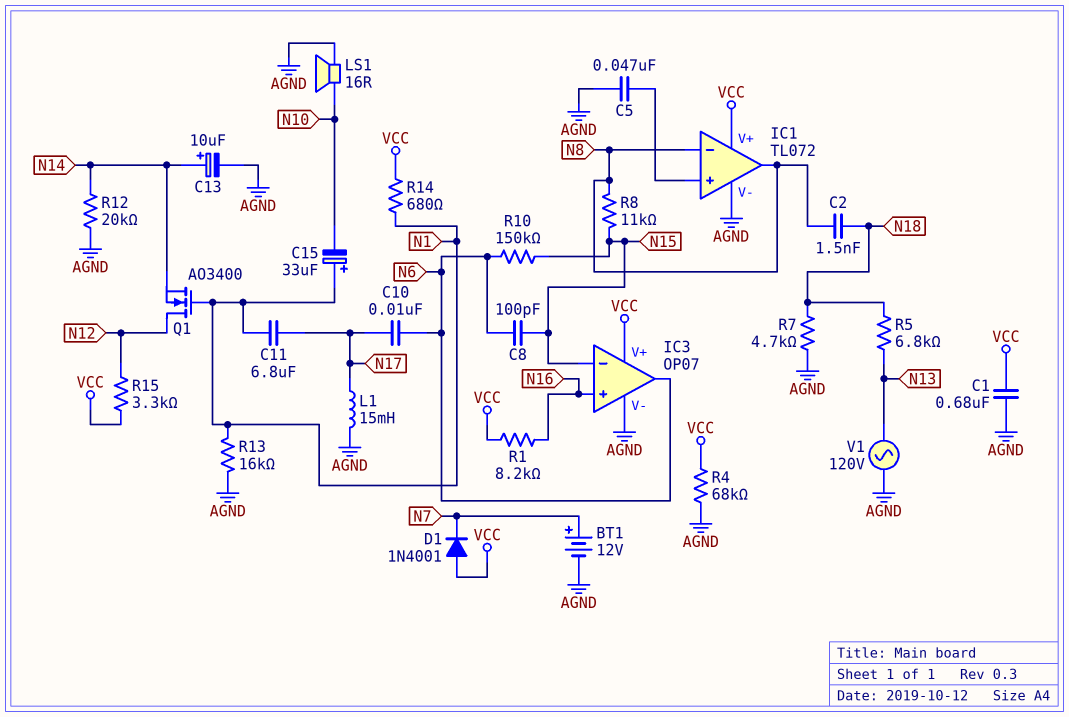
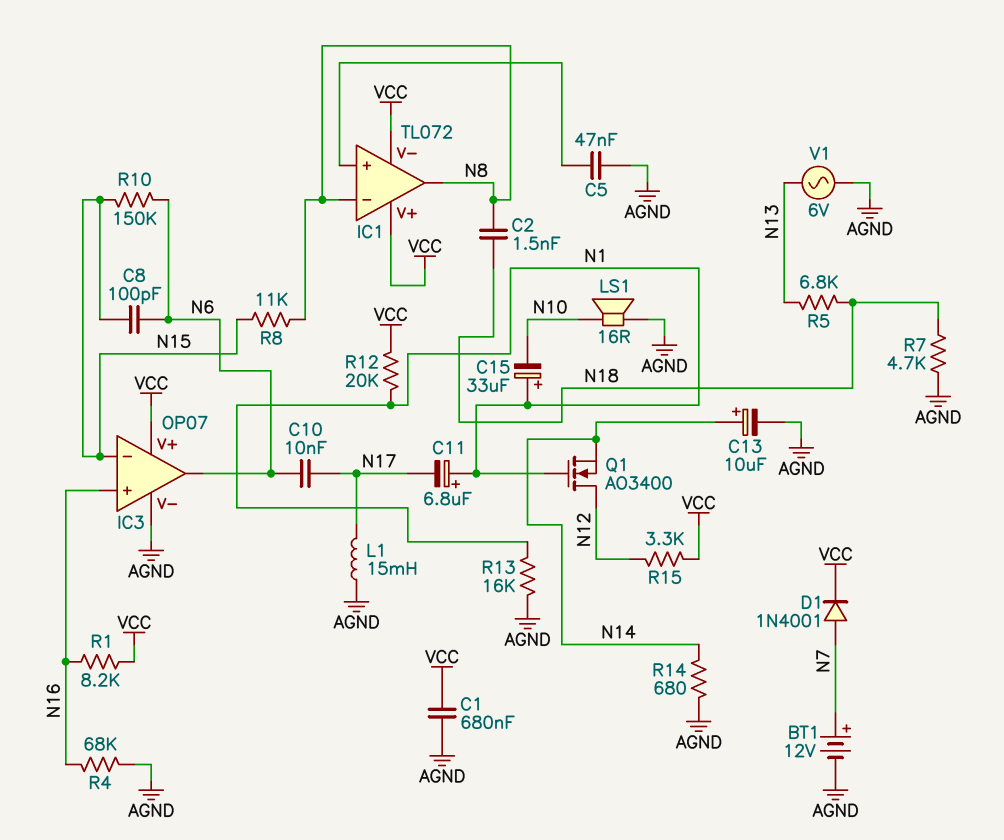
C11: 6.8uF (N1, N17) -> 6.8uF (plus N1, minus N17)
D1: diode 1N4001 (A VCC, K N7) -> diode 1N4001 (A N7, K VCC)
IC1 pin V-: AGND -> VCC
R4: 68k (AGND, VCC) -> 68k (AGND, N16)
R12: 20k (AGND, N14) -> 20k (N1, VCC)
R14: 680 (N1, VCC) -> 680 (AGND, N14)
V1: AC 120V (AGND, N13) -> AC 6V (AGND, N13)

